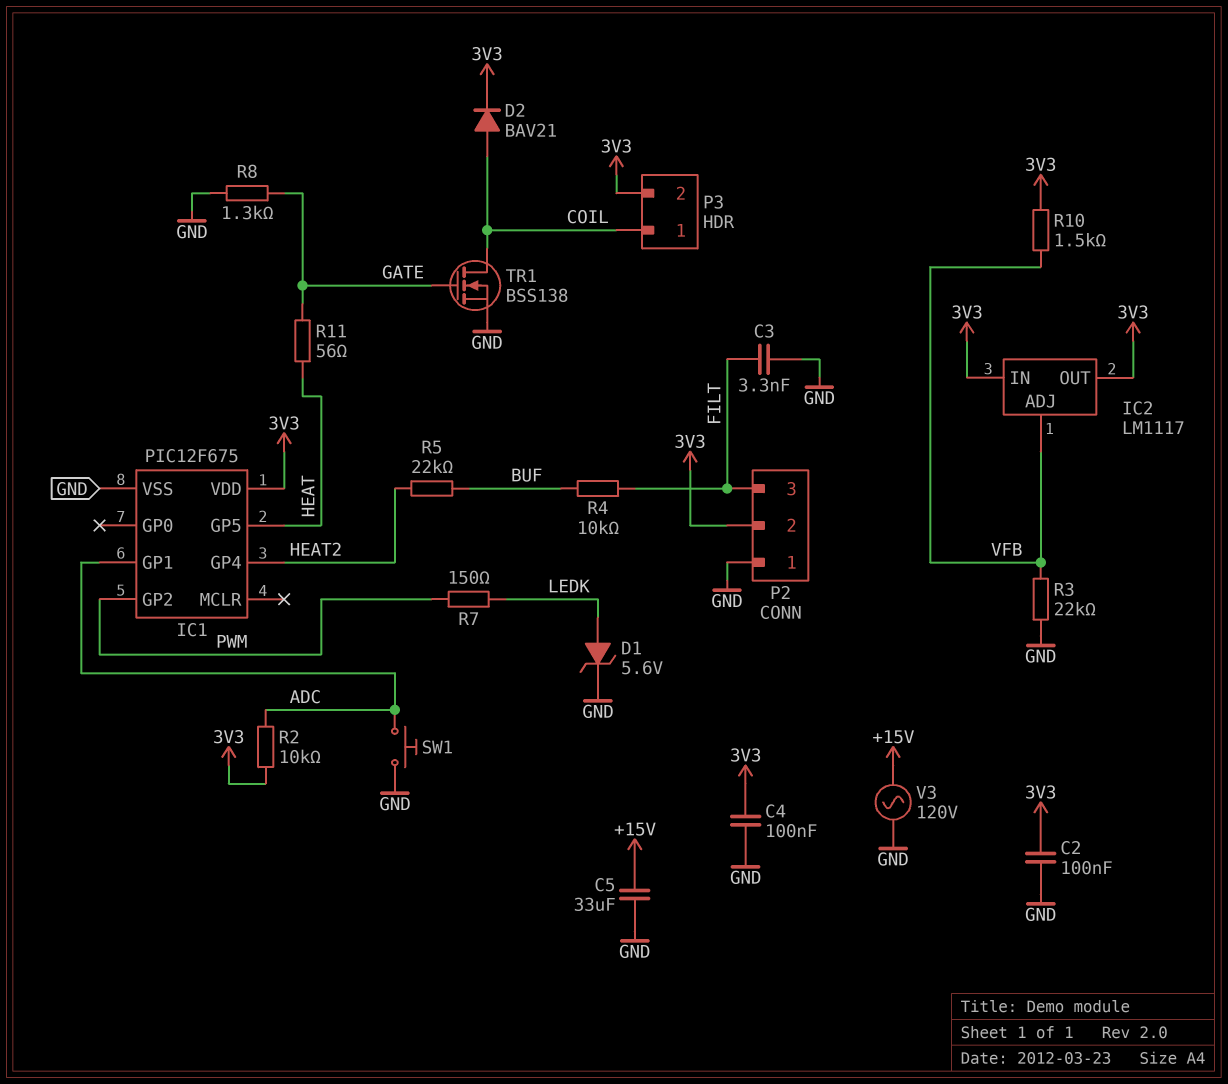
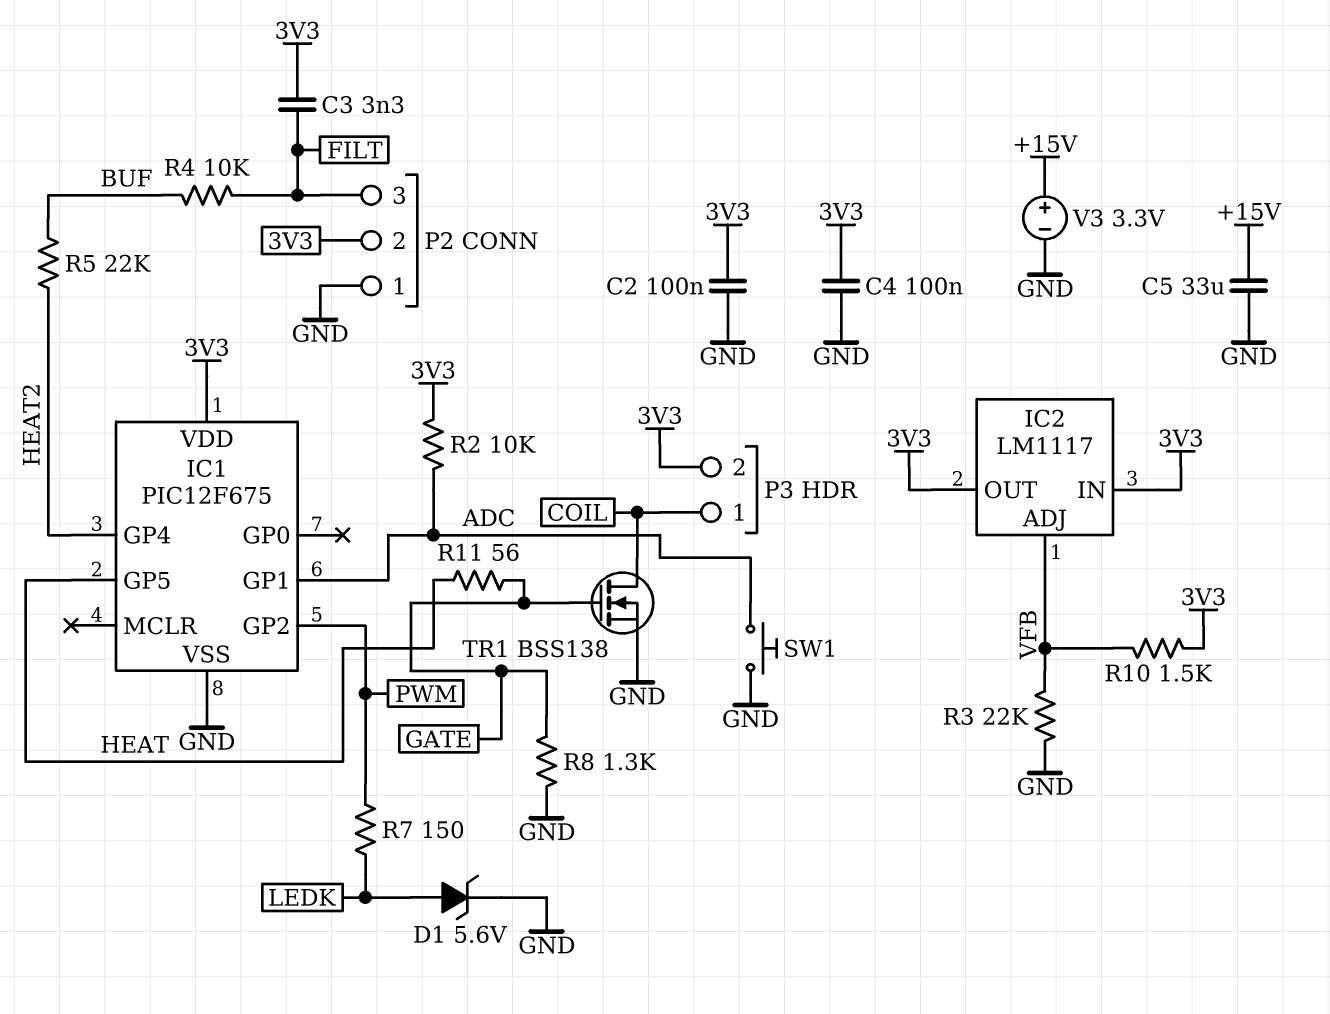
C3: 3.3nF (FILT, GND) -> 3.3nF (3V3, FILT)
D2: diode BAV21 (A COIL, K 3V3) -> none
V3: AC 120V (+15V, GND) -> 3.3V (plus +15V, minus GND)

